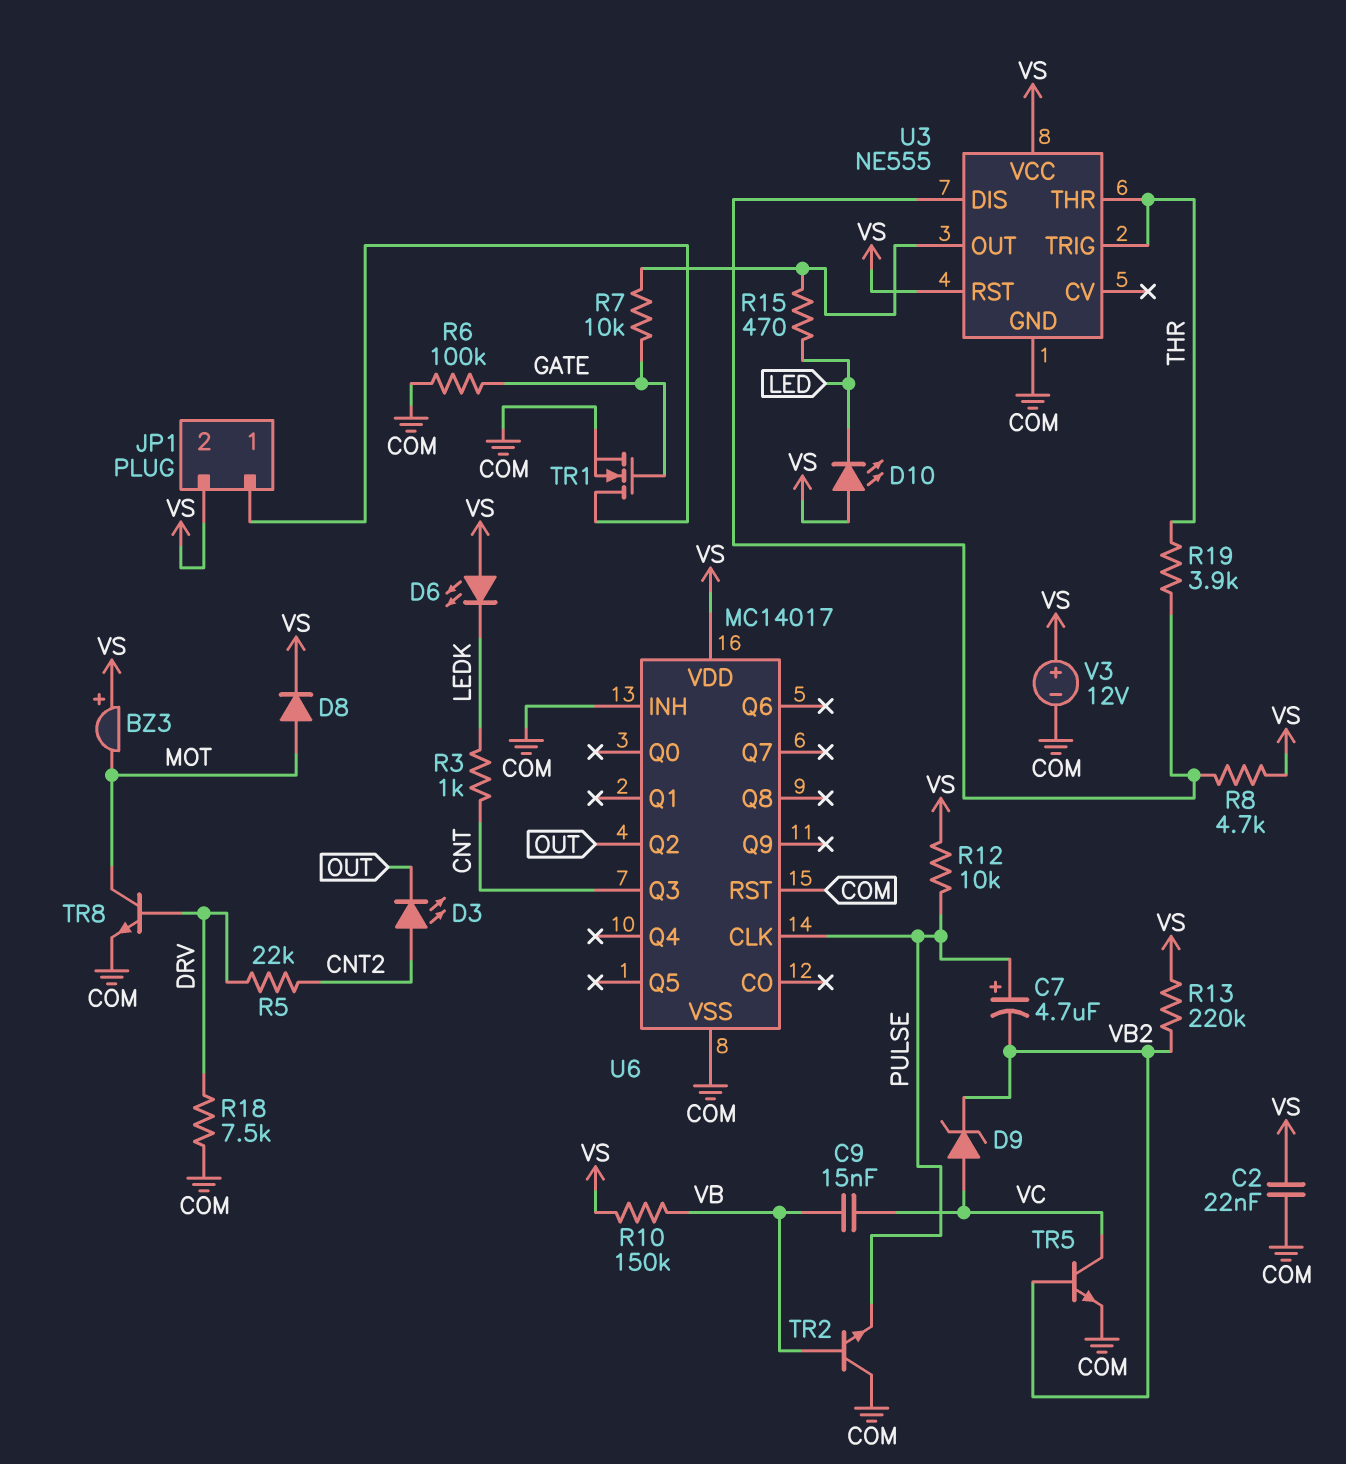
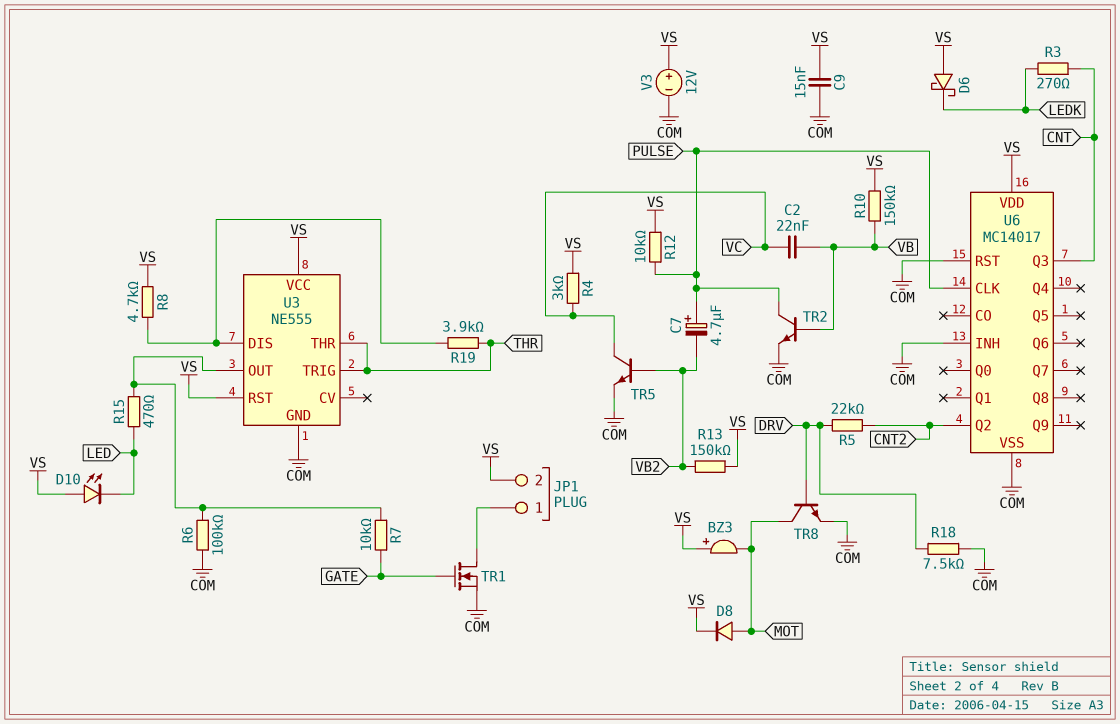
C2: 22nF (COM, VS) -> 22nF (VB, VC)
C9: 15nF (VB, VC) -> 15nF (COM, VS)
D3: LED (A CNT2, K OUT) -> none
D6: LED (A VS, K LEDK) -> schottky (A VS, K LEDK)
D9: zener (A VC, K VB2) -> none
R3: 1k (CNT, LEDK) -> 270 (CNT, LEDK)
R4: none -> 3k (VC, VS)
R6: 100k (COM, GATE) -> 100k (COM, U3/OUT)
R13: 220k (VB2, VS) -> 150k (VB2, VS)
TR2: NPN (B VB, C COM, E PULSE) -> NPN (B VB, C PULSE, E COM)
U6 pin Q2: OUT -> CNT2

